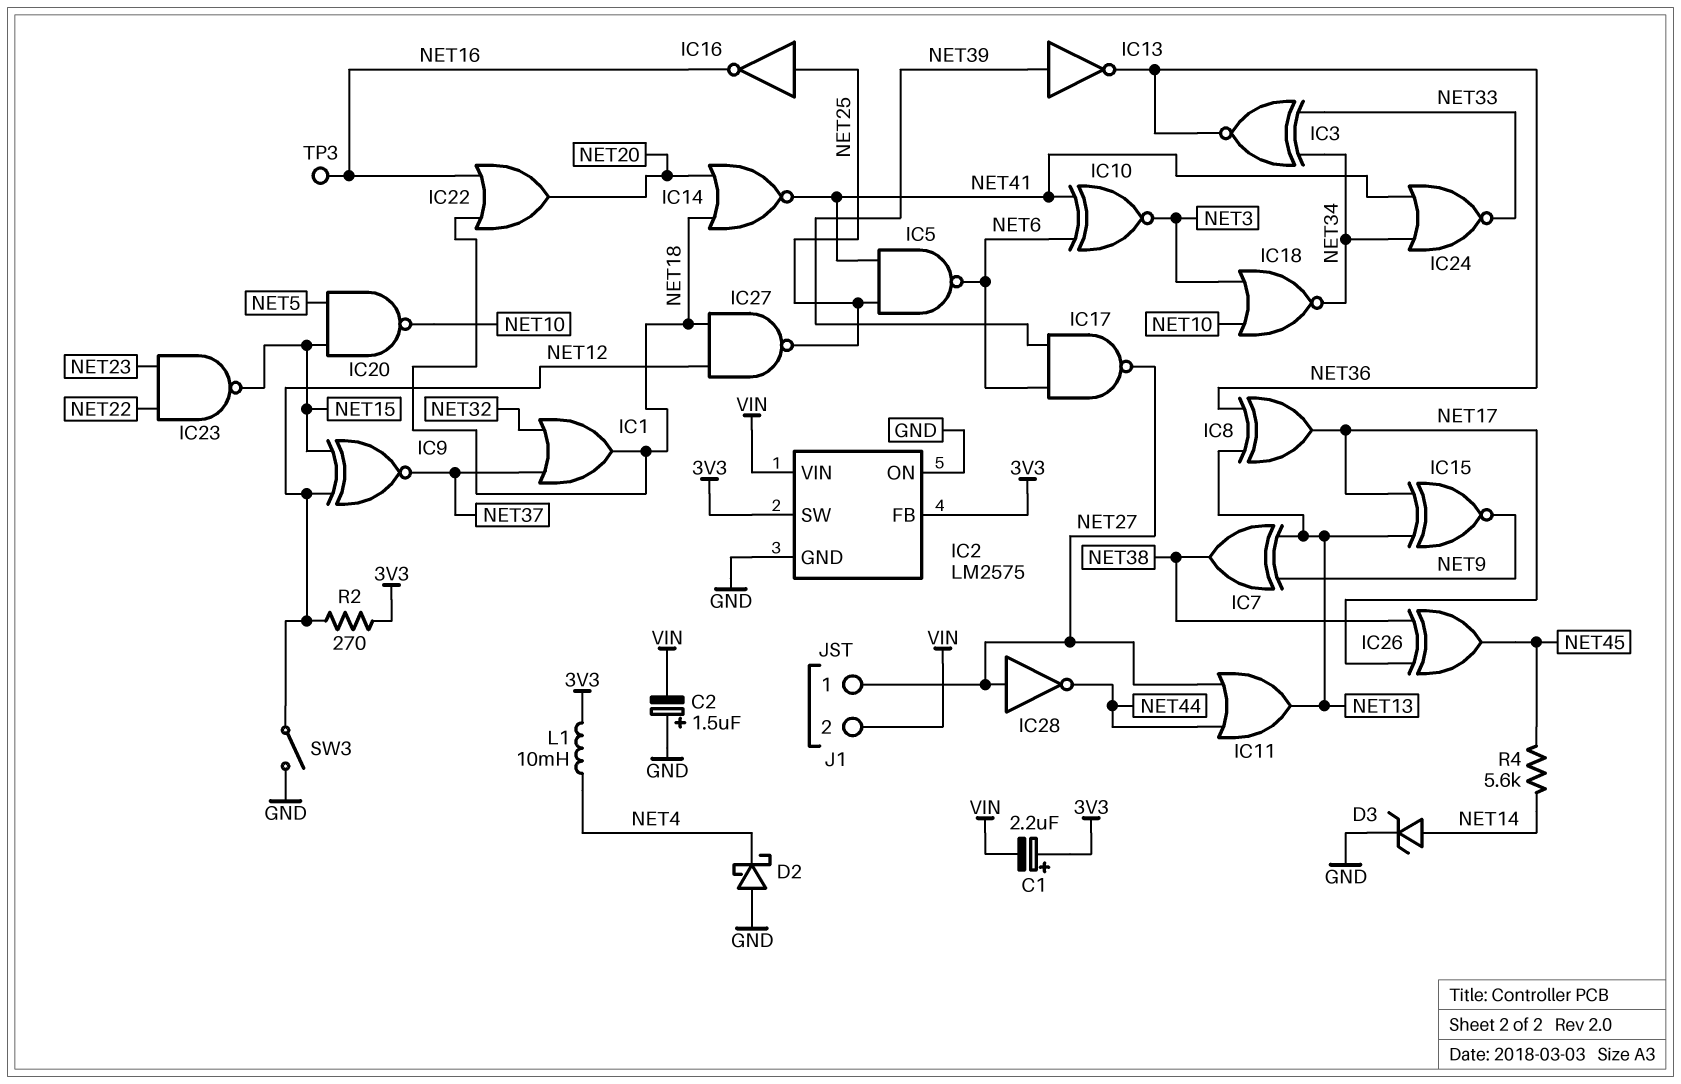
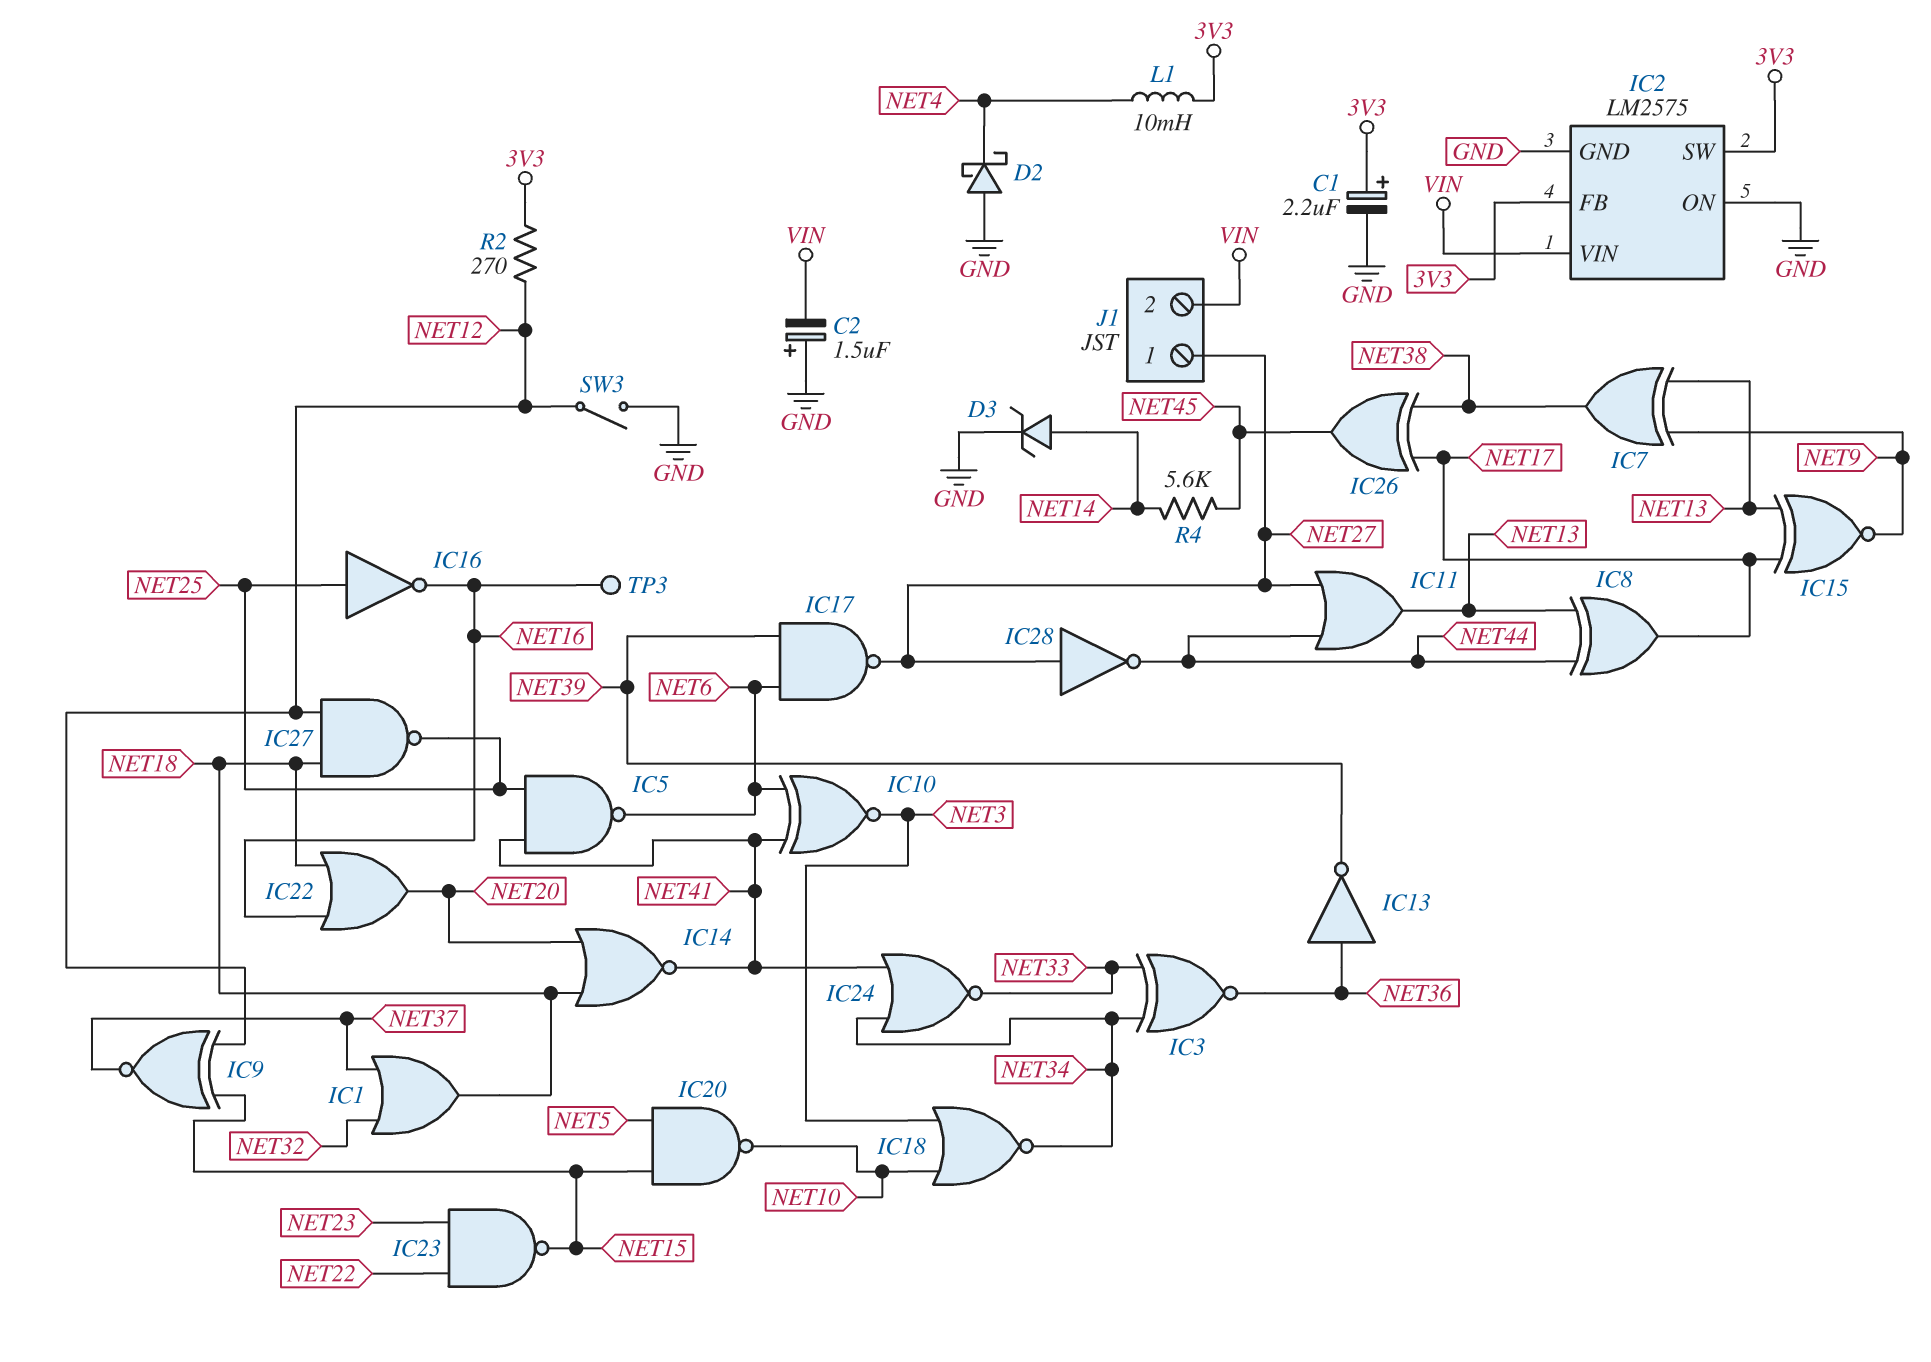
C1: 2.2uF (plus 3V3, minus VIN) -> 2.2uF (plus 3V3, minus GND)
IC8: XOR (in NET13, in NET36, out NET17) -> XOR (in NET13, in NET44, out NET17)
IC13: NOT (in NET39, out NET36) -> NOT (in NET36, out NET39)

